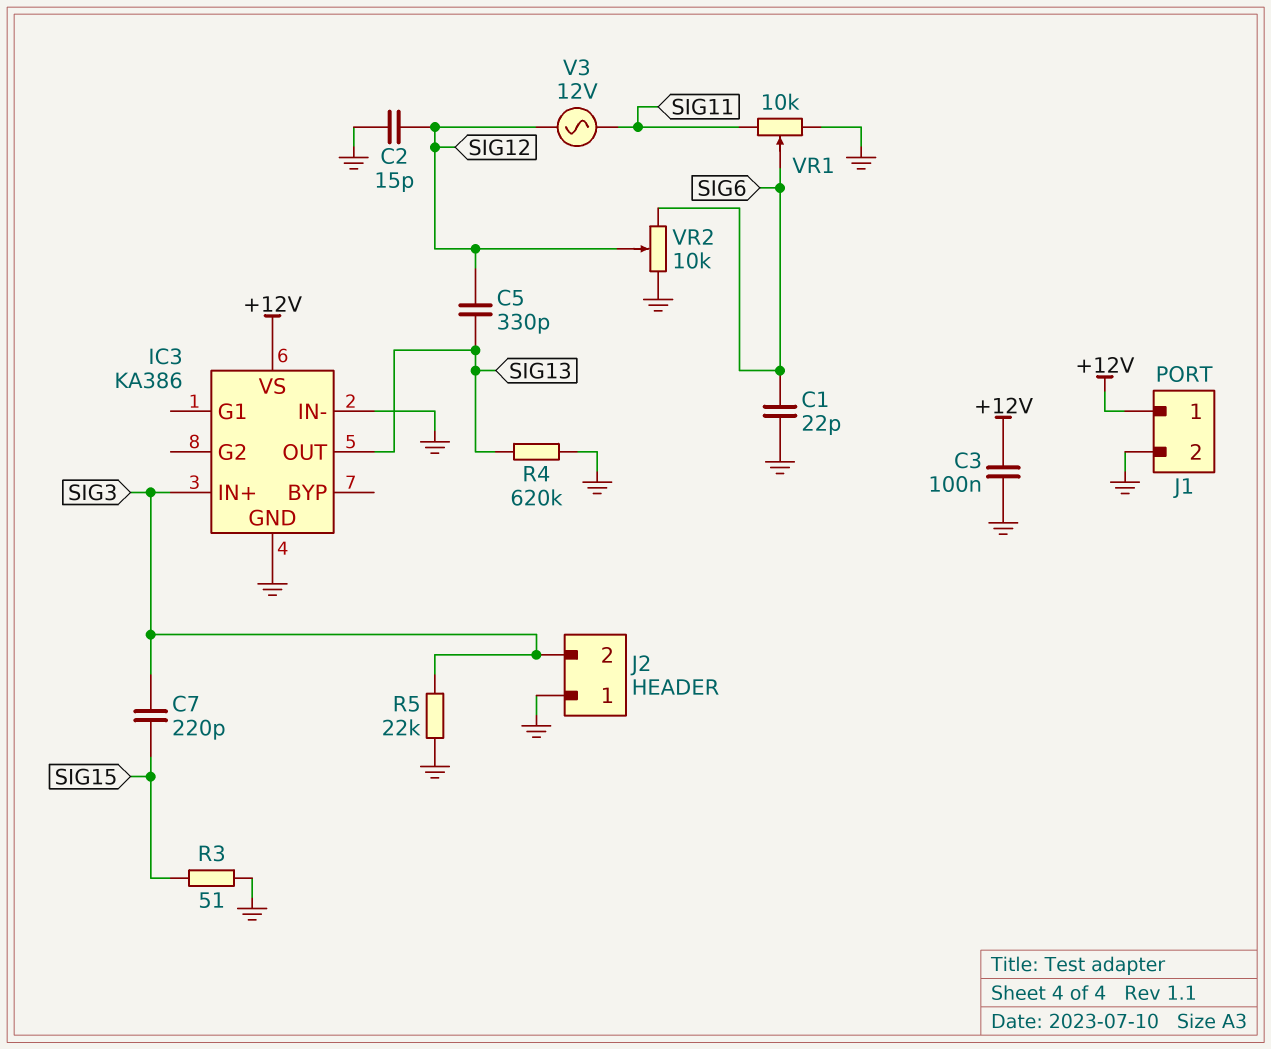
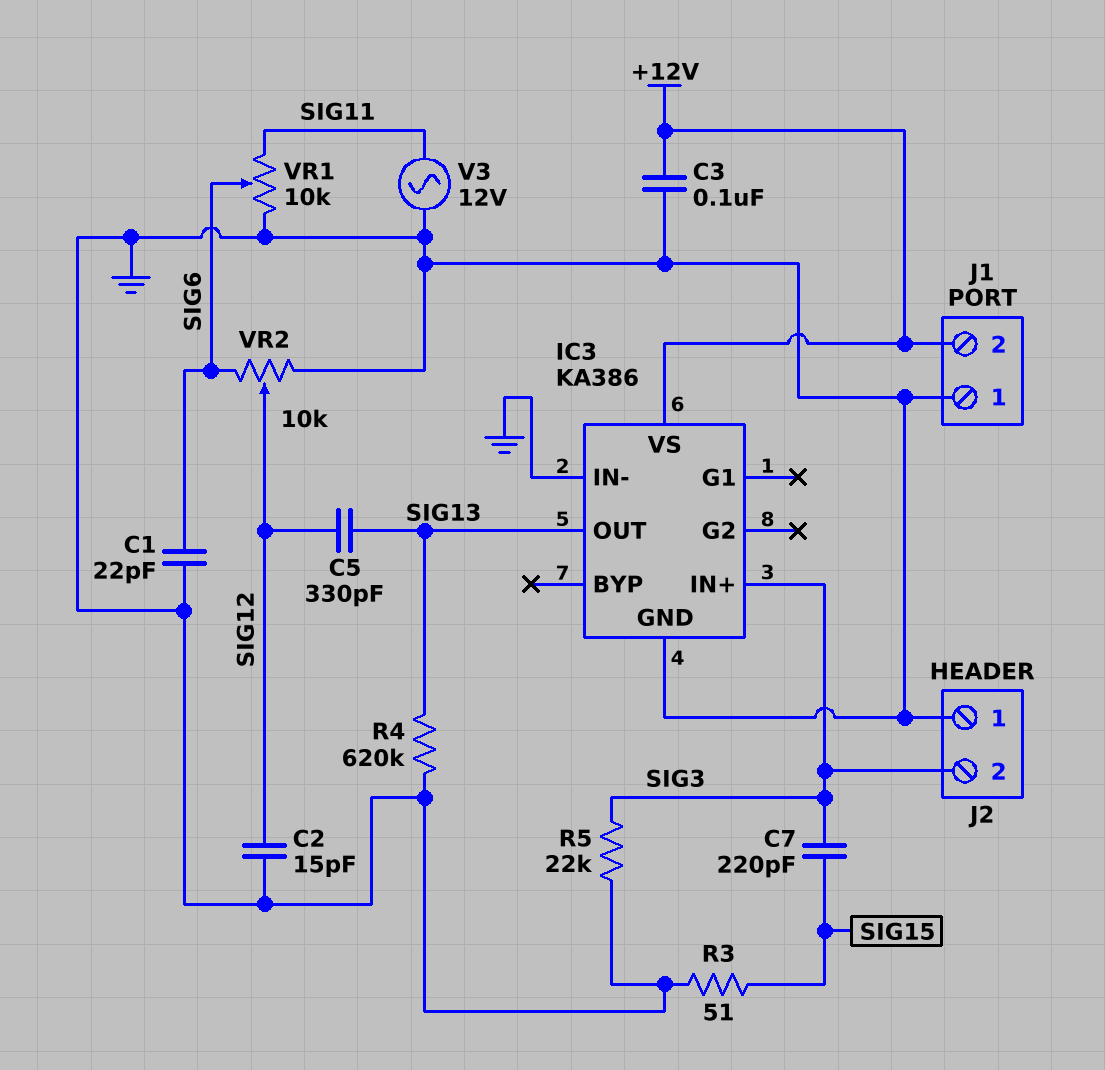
J1 pin 1: +12V -> GND
J1 pin 2: GND -> +12V
V3: AC 12V (SIG11, SIG12) -> AC 12V (GND, SIG11)

